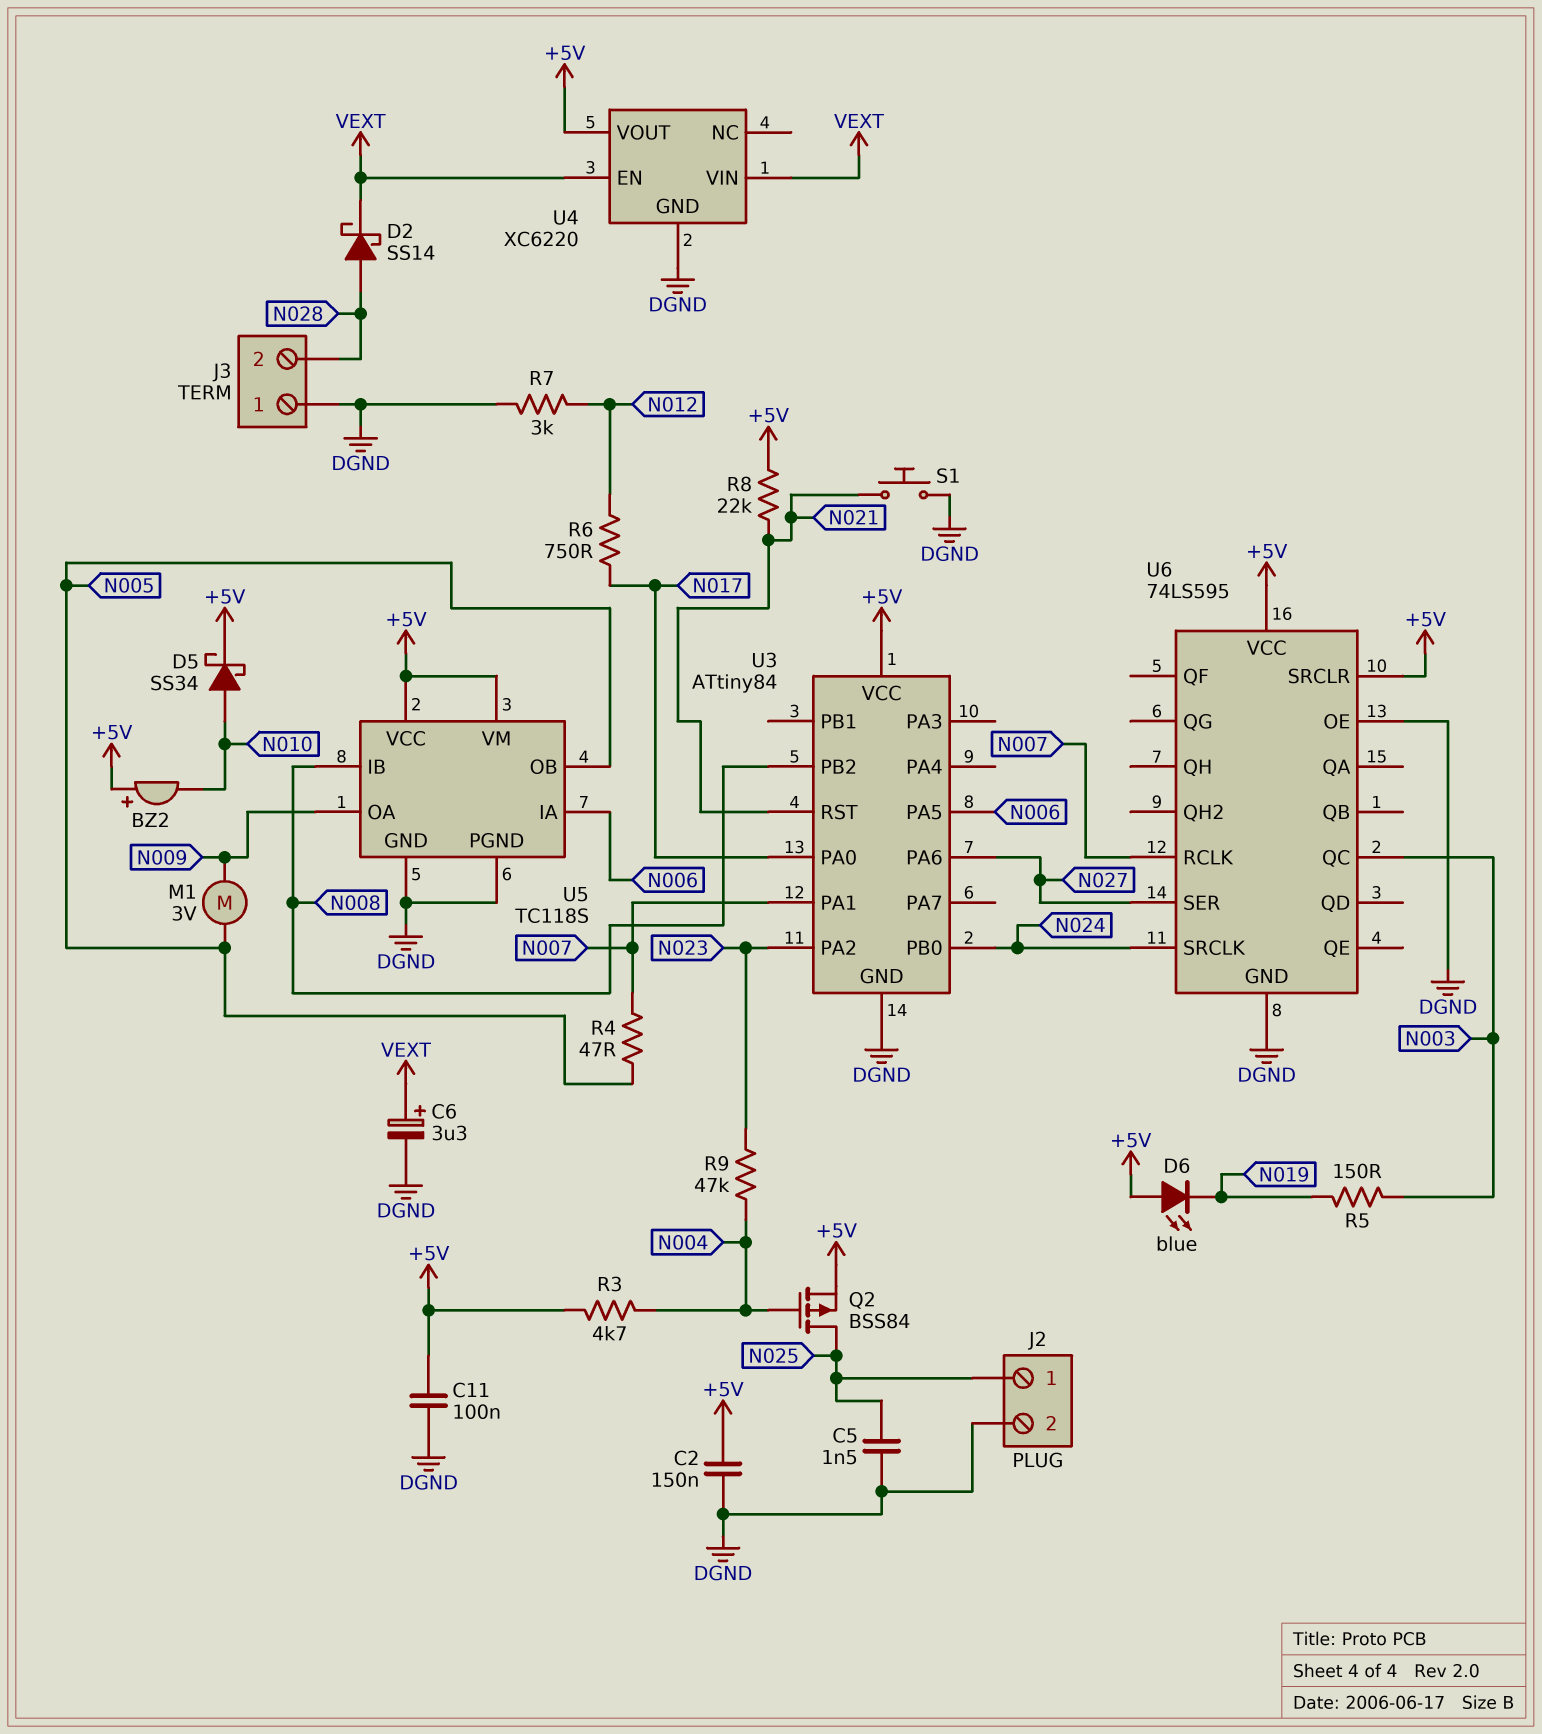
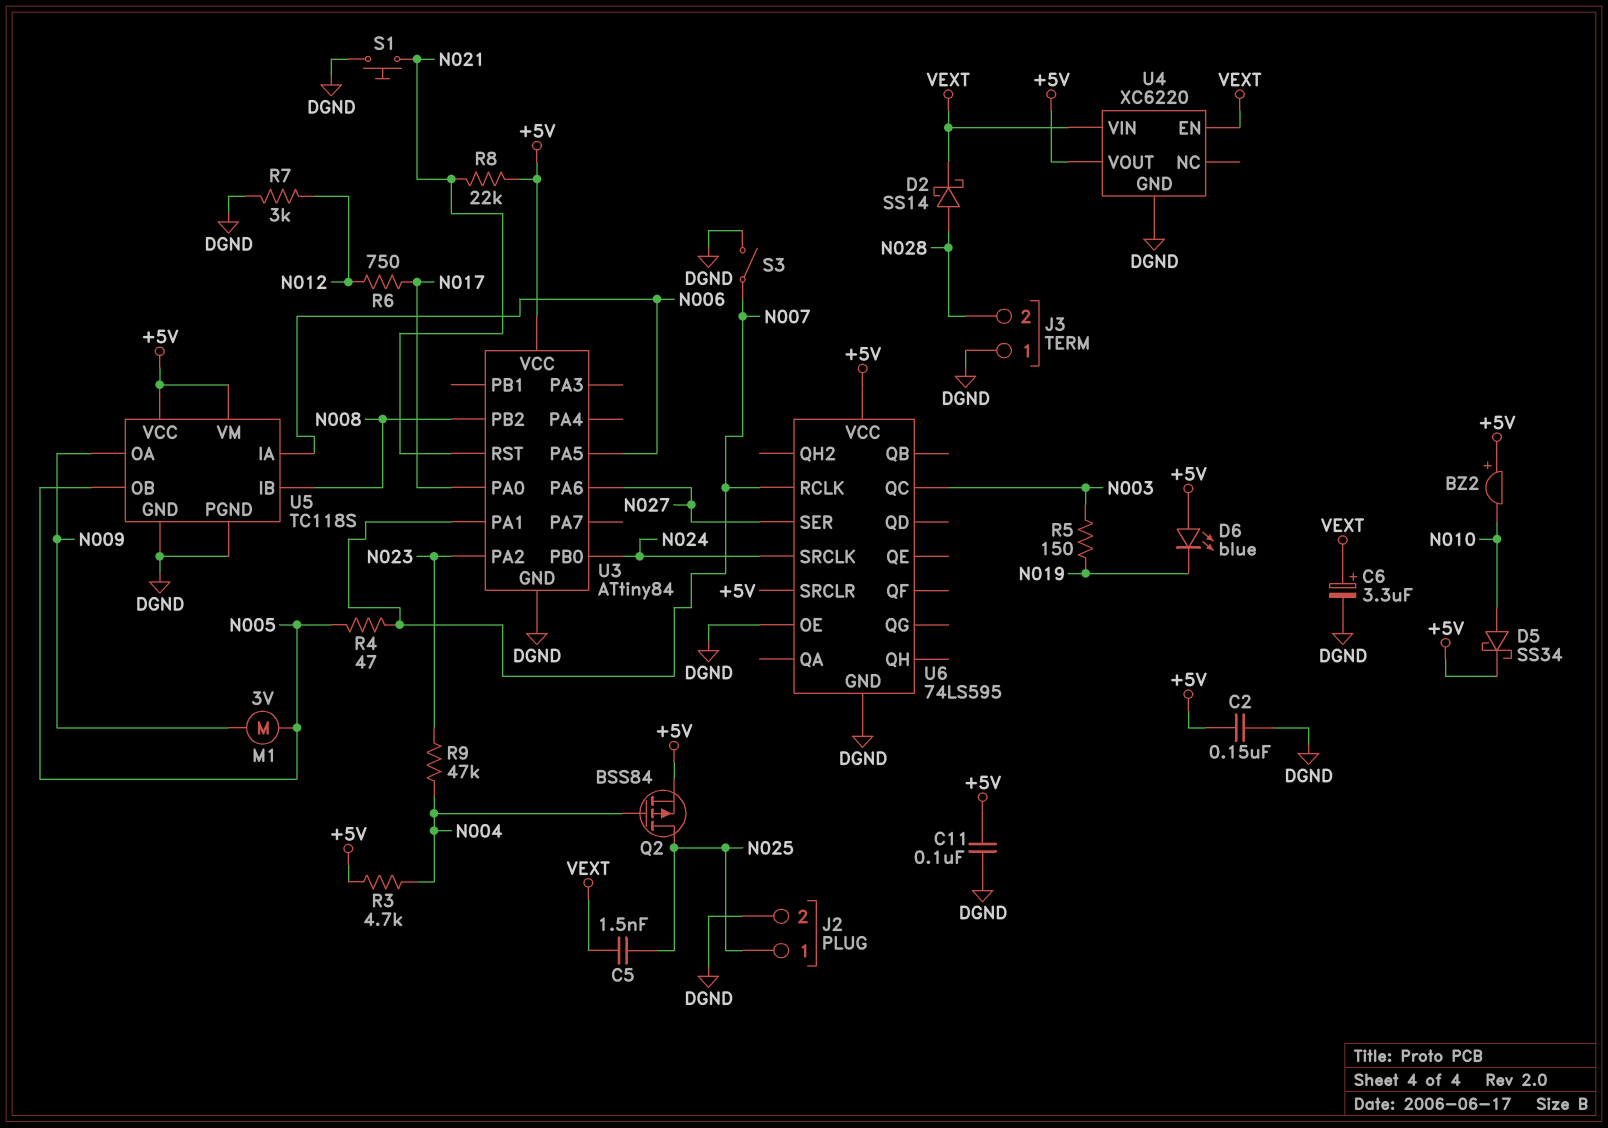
C5: 1.5nF (DGND, N025) -> 1.5nF (N025, VEXT)
S3: none -> switch (DGND, N007)

